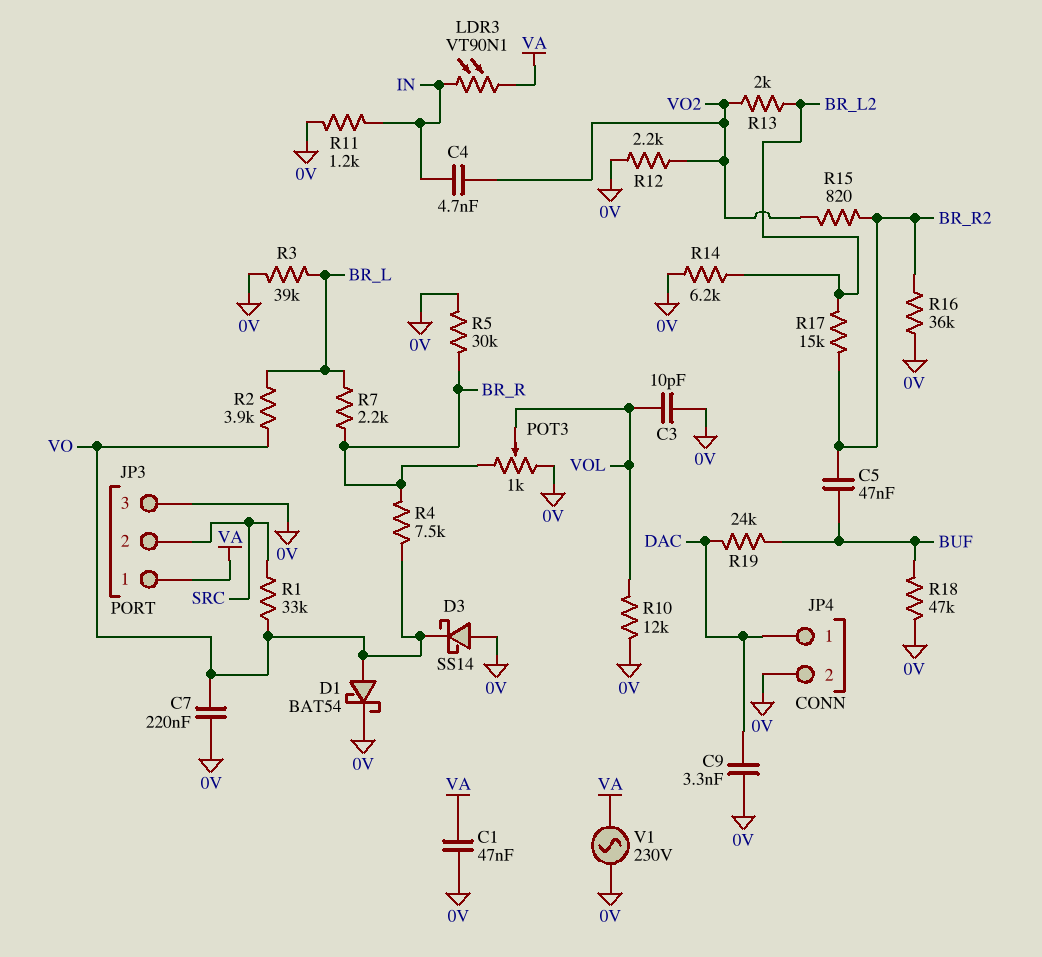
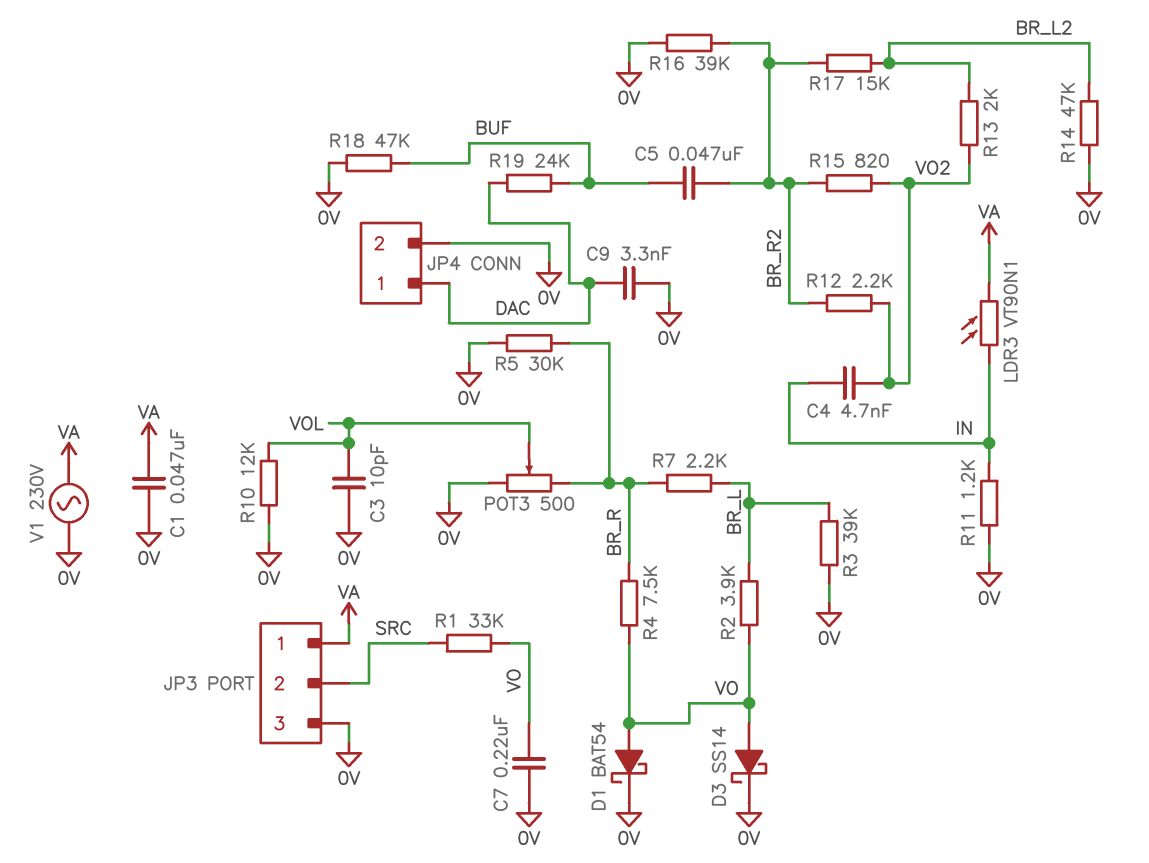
D3: schottky SS14 (A 0V, K VO) -> schottky SS14 (A VO, K 0V)
POT3: 1k (0V, BR_R, wiper VOL) -> 500 (0V, BR_R, wiper VOL)
R12: 2.2k (0V, VO2) -> 2.2k (BR_R2, VO2)
R14: 6.2k (0V, BR_L2) -> 47k (0V, BR_L2)
R16: 36k (0V, BR_R2) -> 39k (0V, BR_R2)

